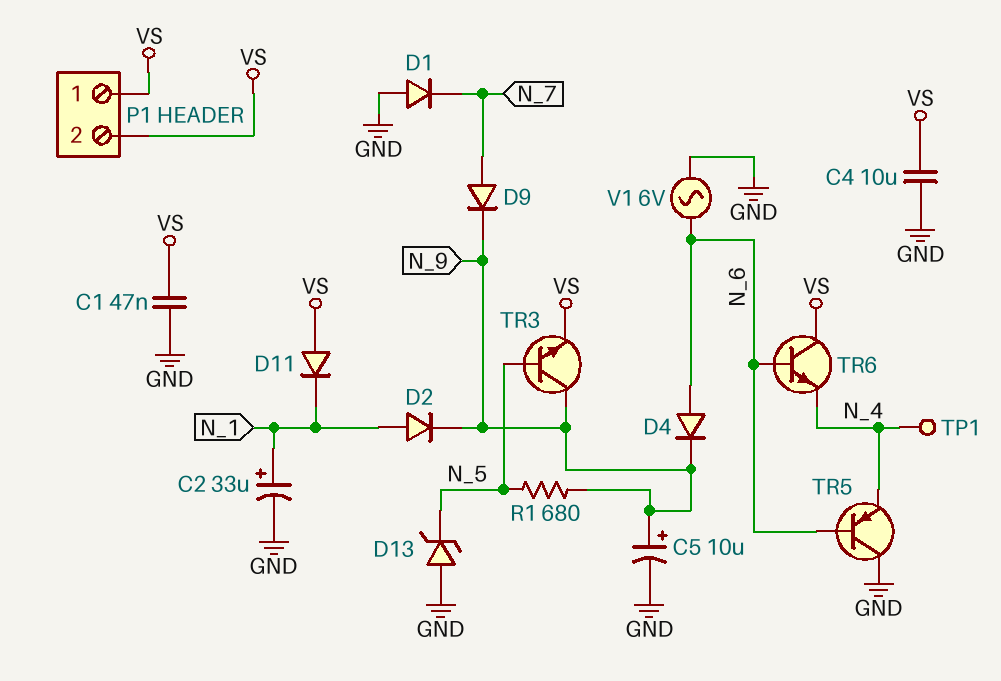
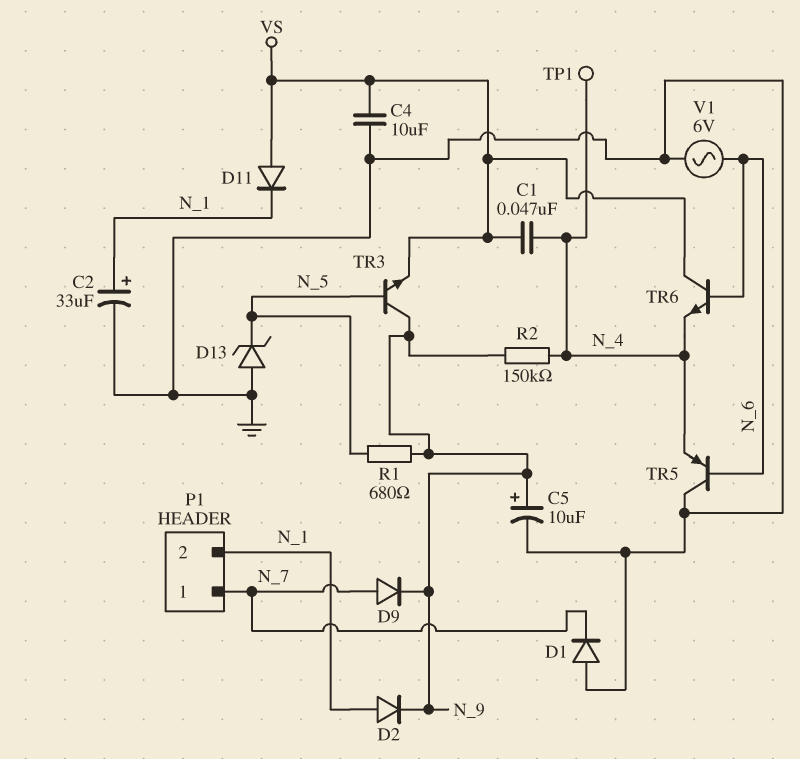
C1: 47nF (GND, VS) -> 47nF (N_4, VS)
D4: diode (A N_6, K N_9) -> none
P1 pin 1: VS -> N_7
P1 pin 2: VS -> N_1
R2: none -> 150k (N_4, N_9)

